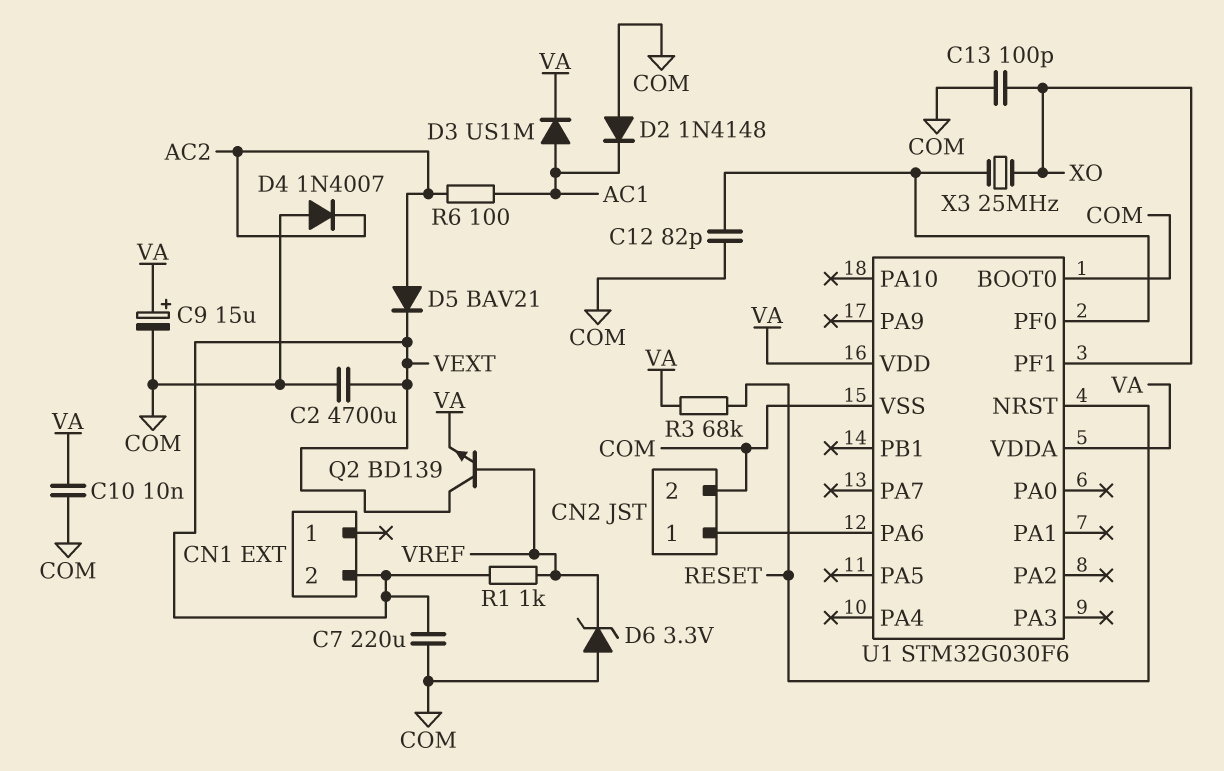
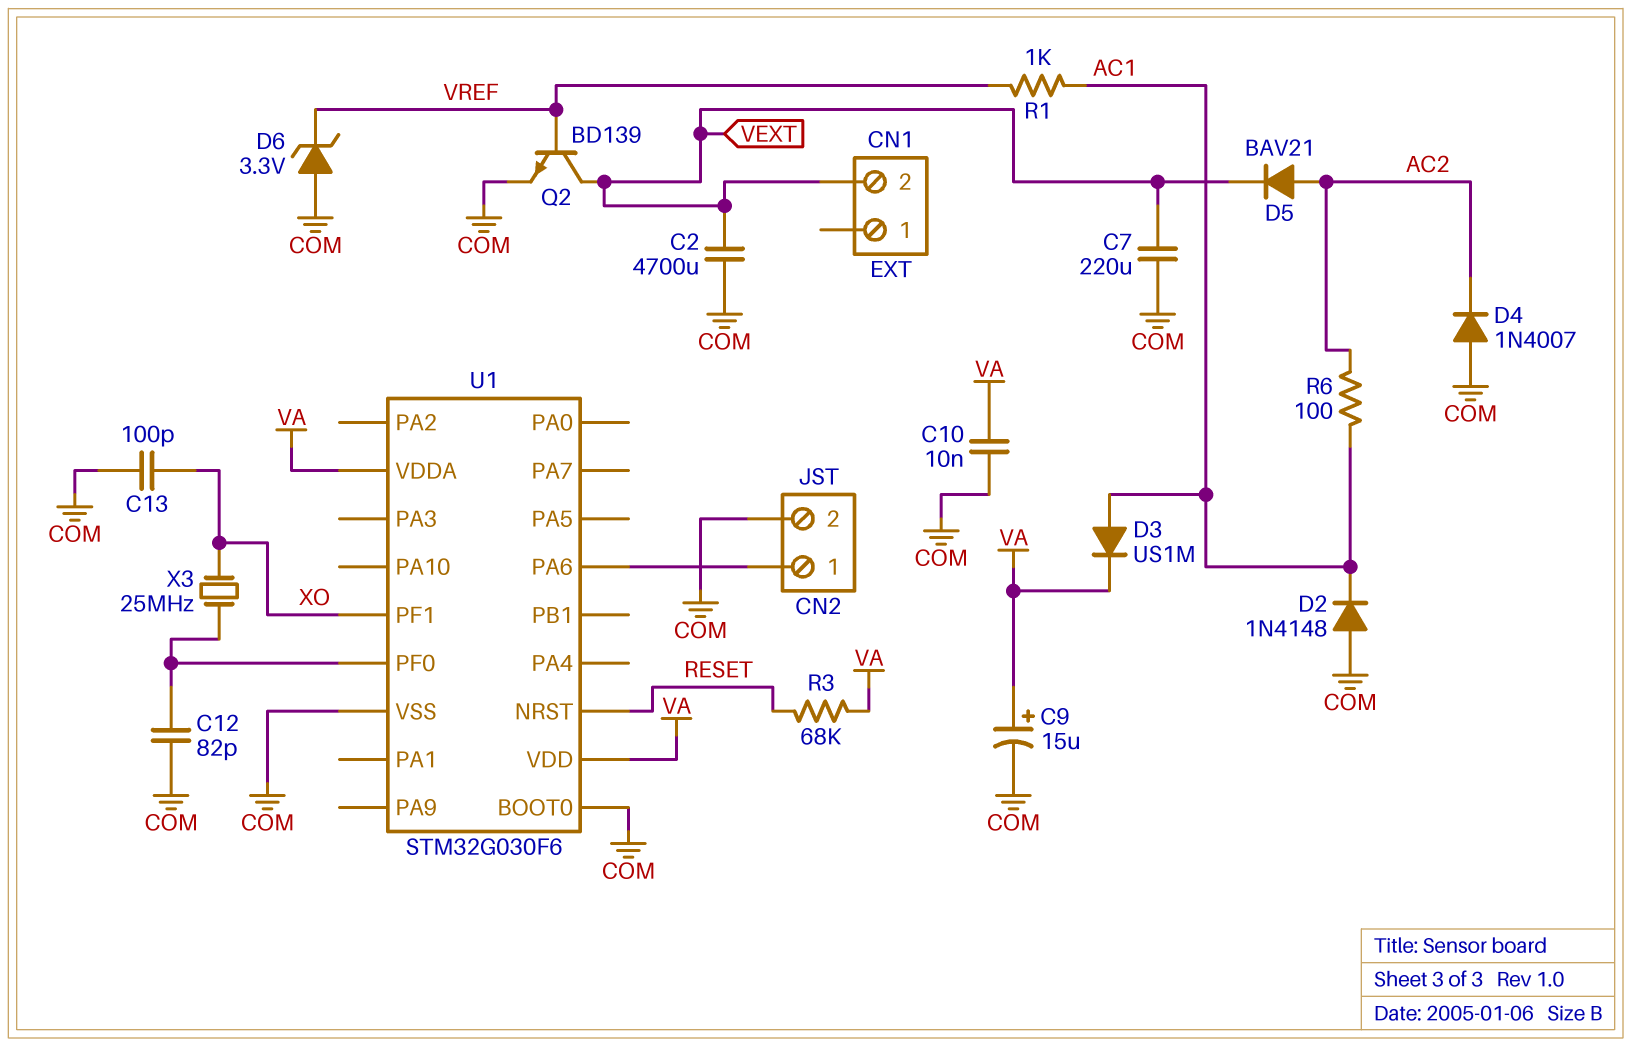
Q2: NPN BD139 (B VREF, C VEXT, E VA) -> NPN BD139 (B VREF, C VEXT, E COM)
R1: 1k (VEXT, VREF) -> 1k (AC1, VREF)

